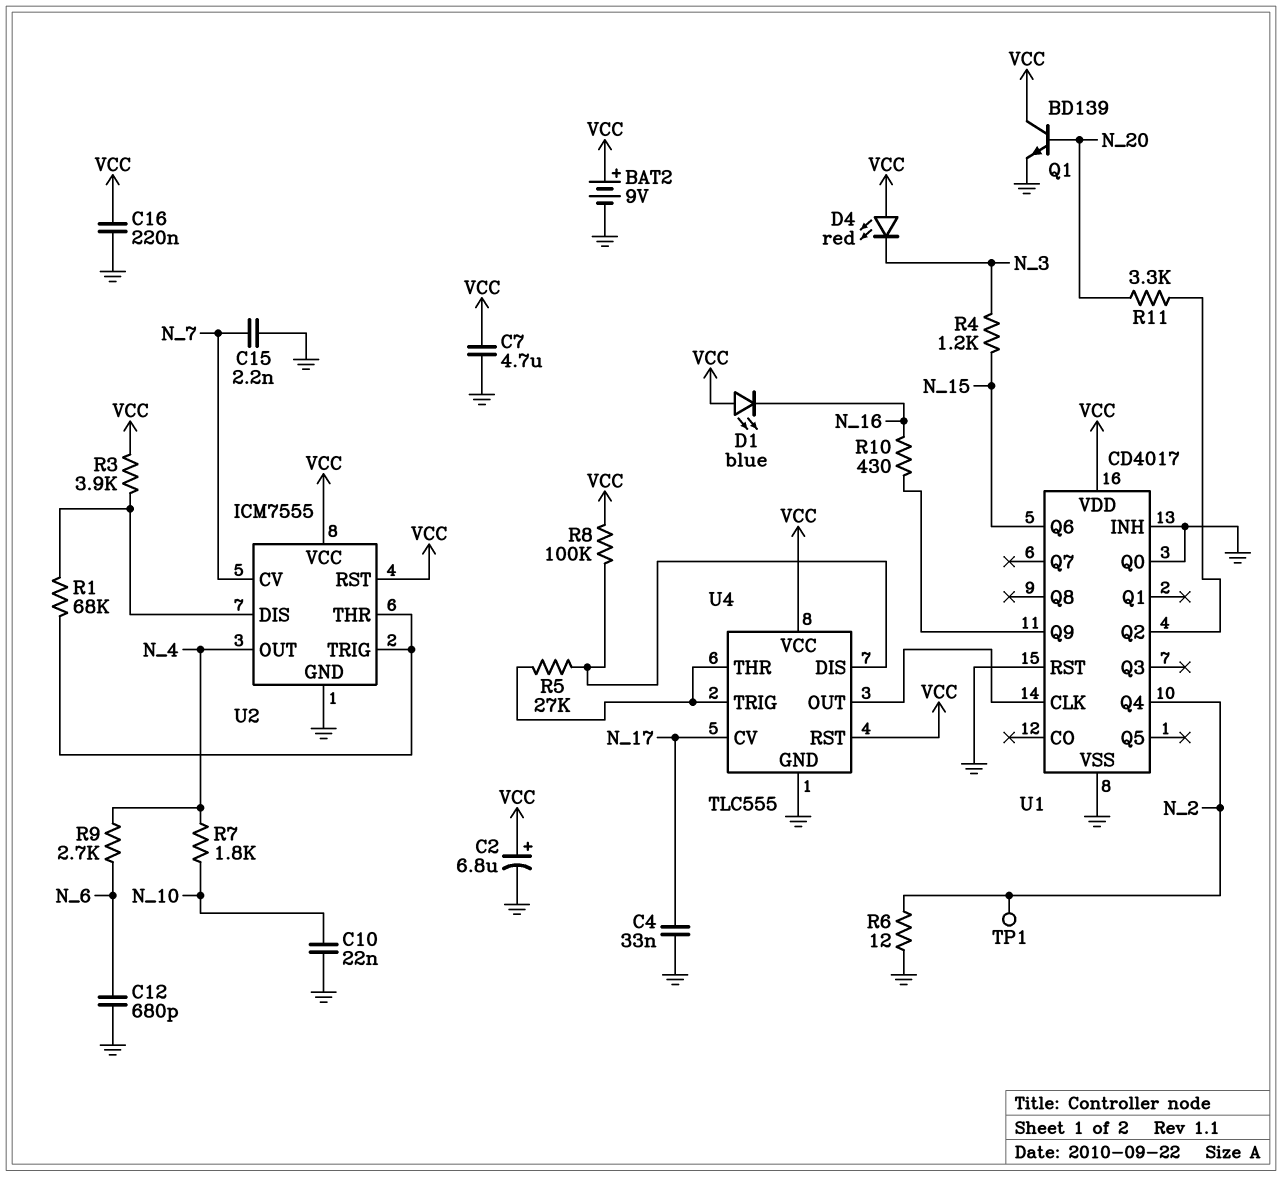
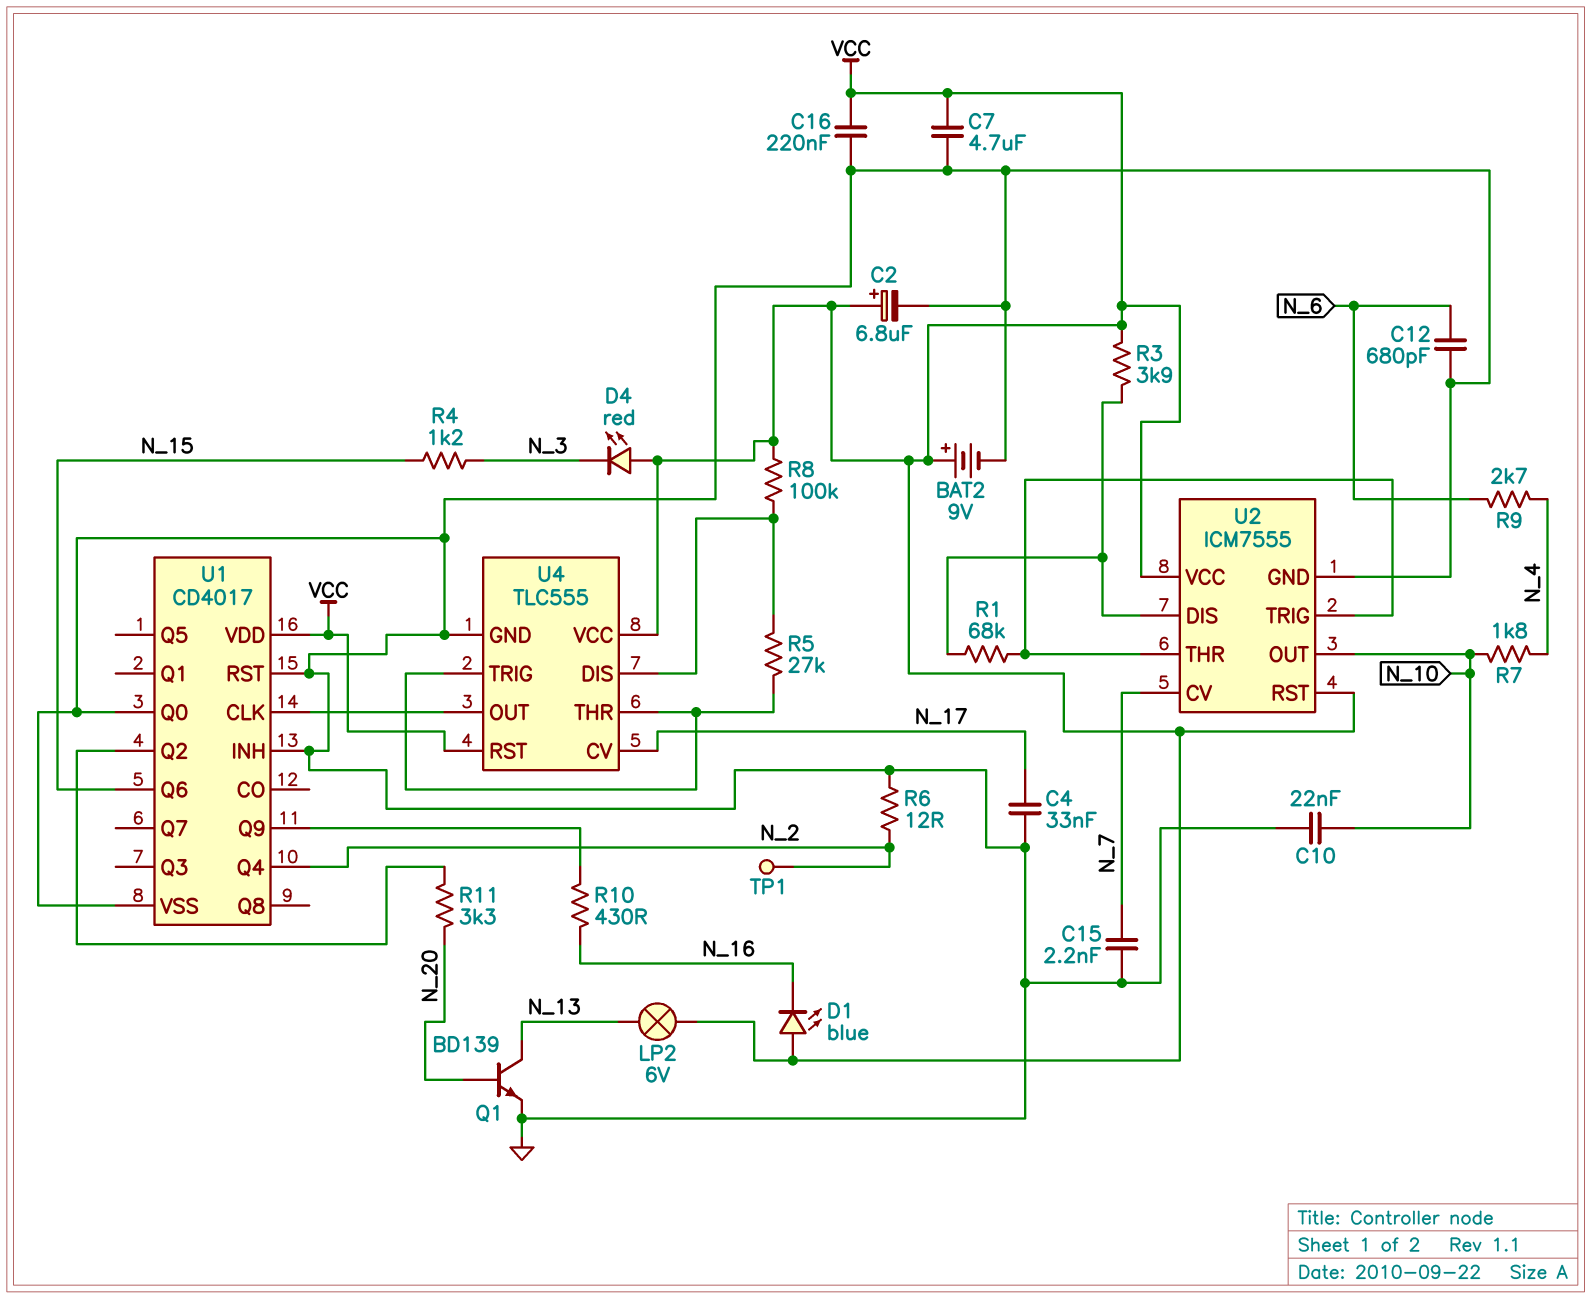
LP2: none -> lamp 6V (N_13, VCC)
Q1: NPN BD139 (B N_20, C VCC, E GND) -> NPN BD139 (B N_20, C N_13, E GND)
U2 pin OUT: N_4 -> N_10

